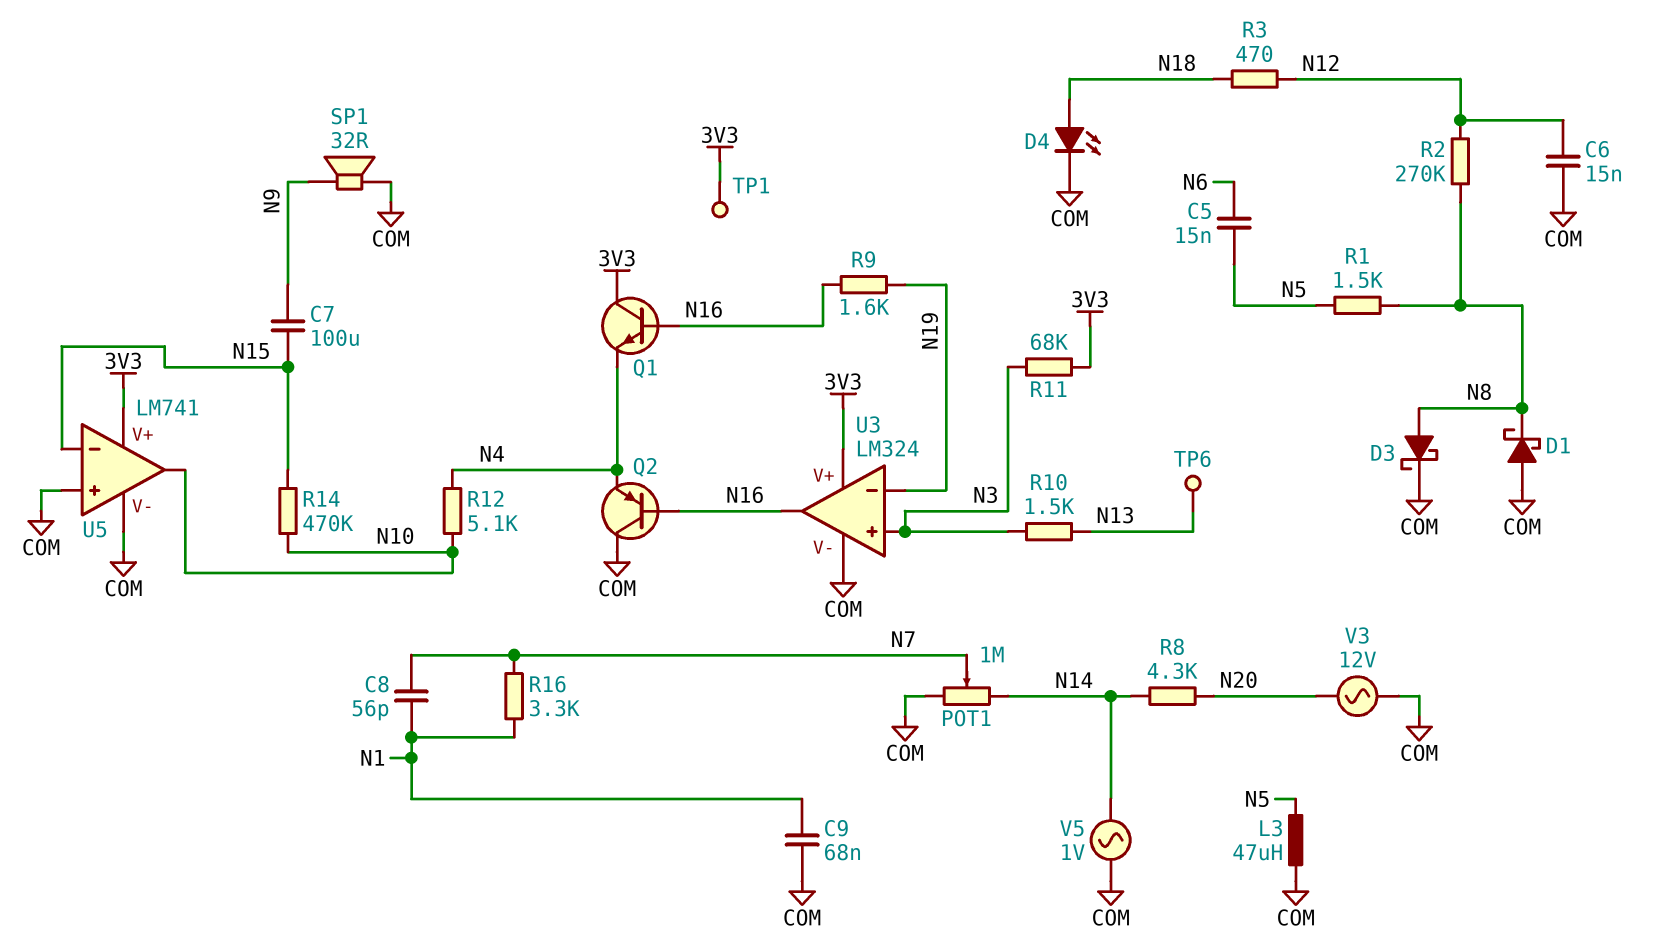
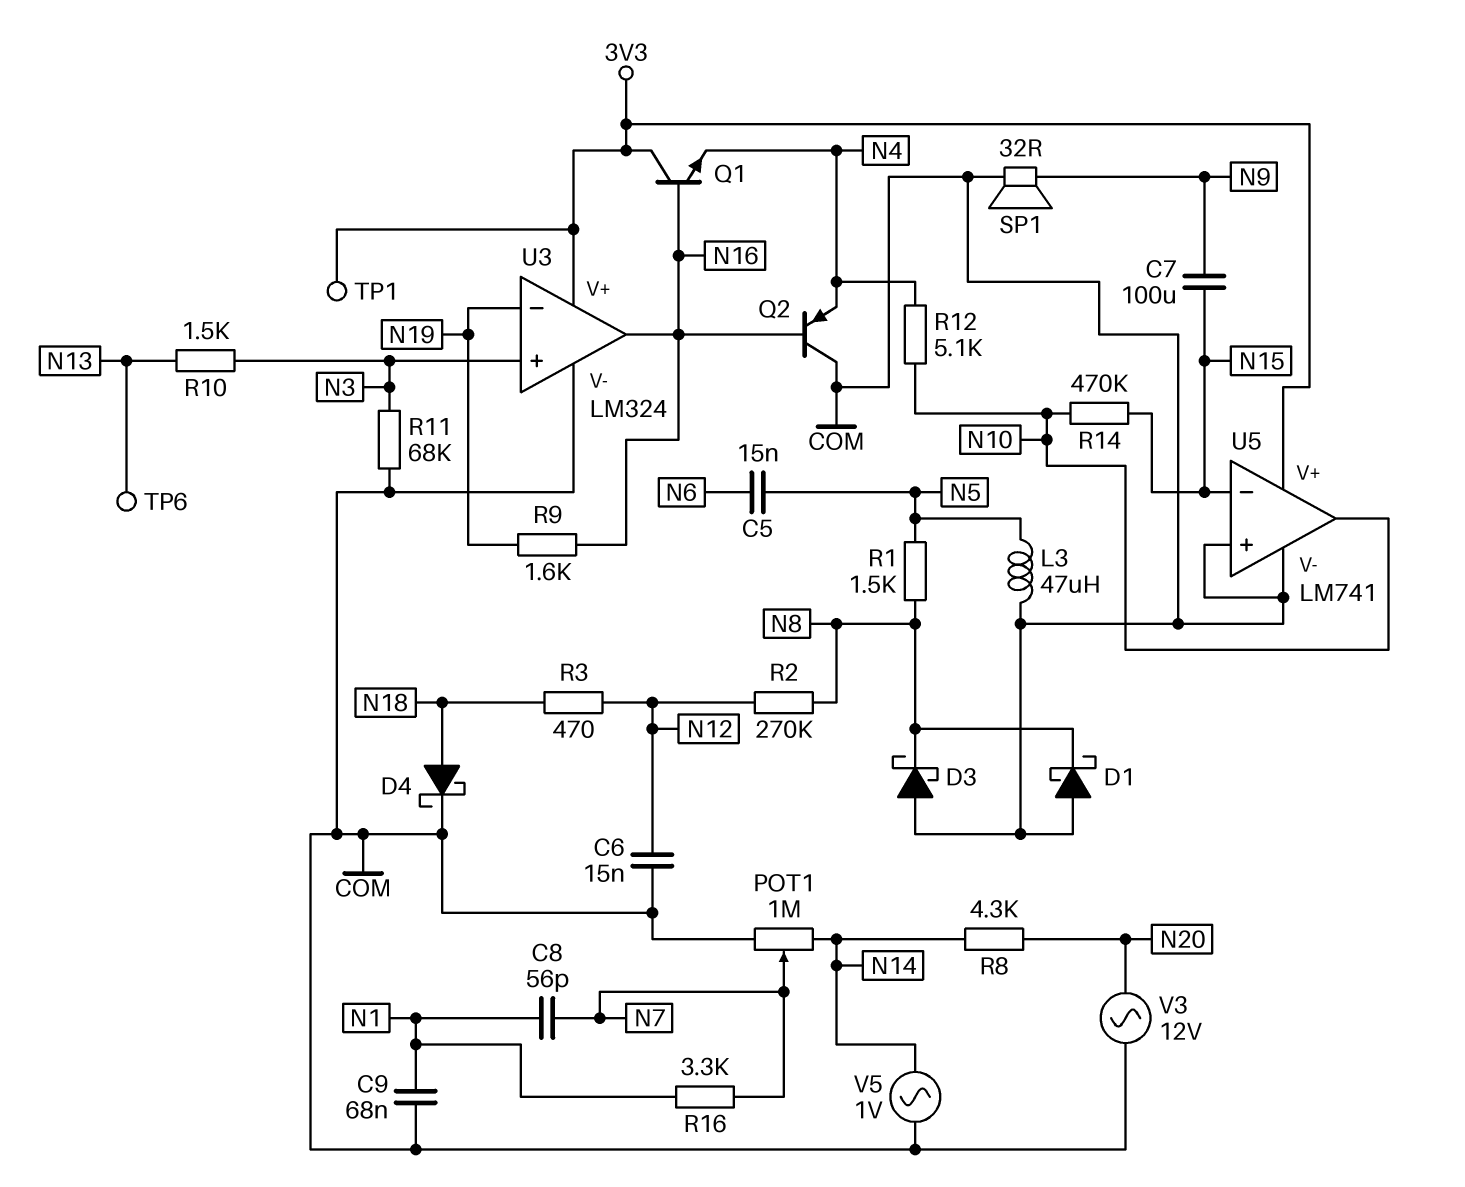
D3: schottky (A N8, K COM) -> schottky (A COM, K N8)
D4: LED (A N18, K COM) -> schottky (A N18, K COM)
R11: 68k (3V3, N3) -> 68k (COM, N3)

